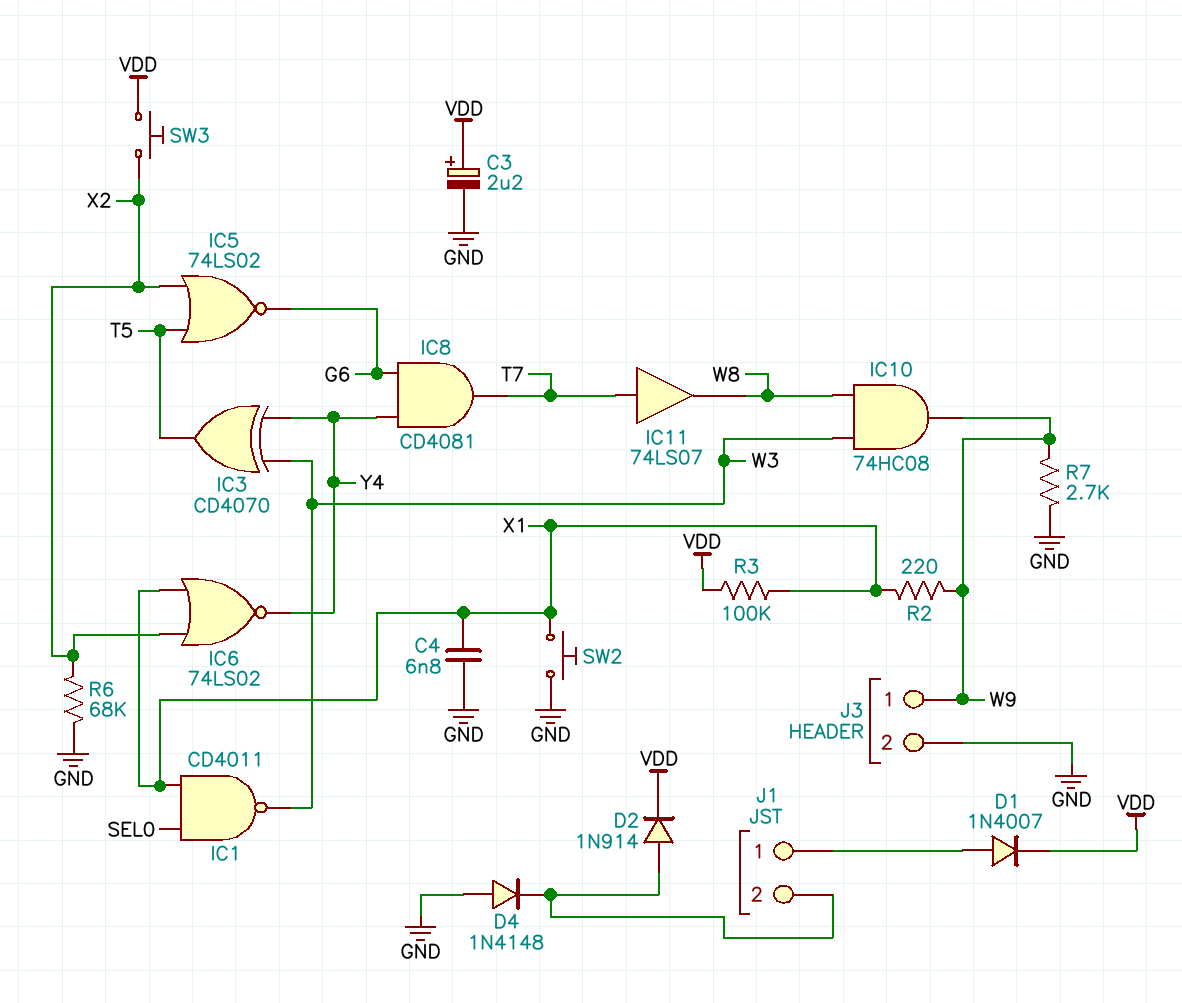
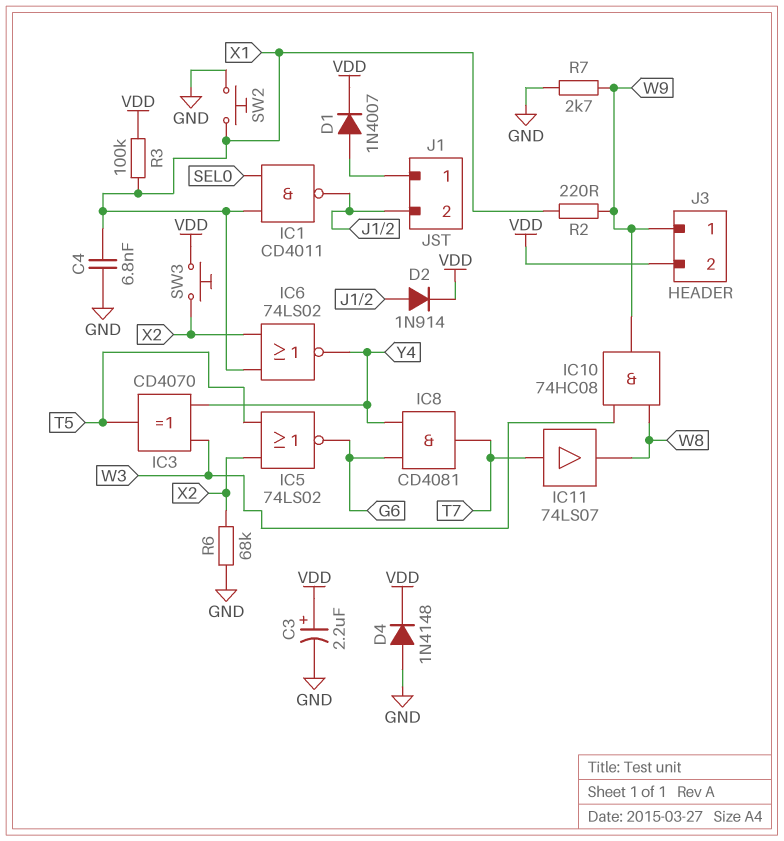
D4: diode 1N4148 (A GND, K J1/2) -> diode 1N4148 (A GND, K VDD)
IC1: NAND CD4011 (in SEL0, in X1, out W3) -> NAND CD4011 (in SEL0, in X1, out J1/2)
J3 pin 2: GND -> VDD

